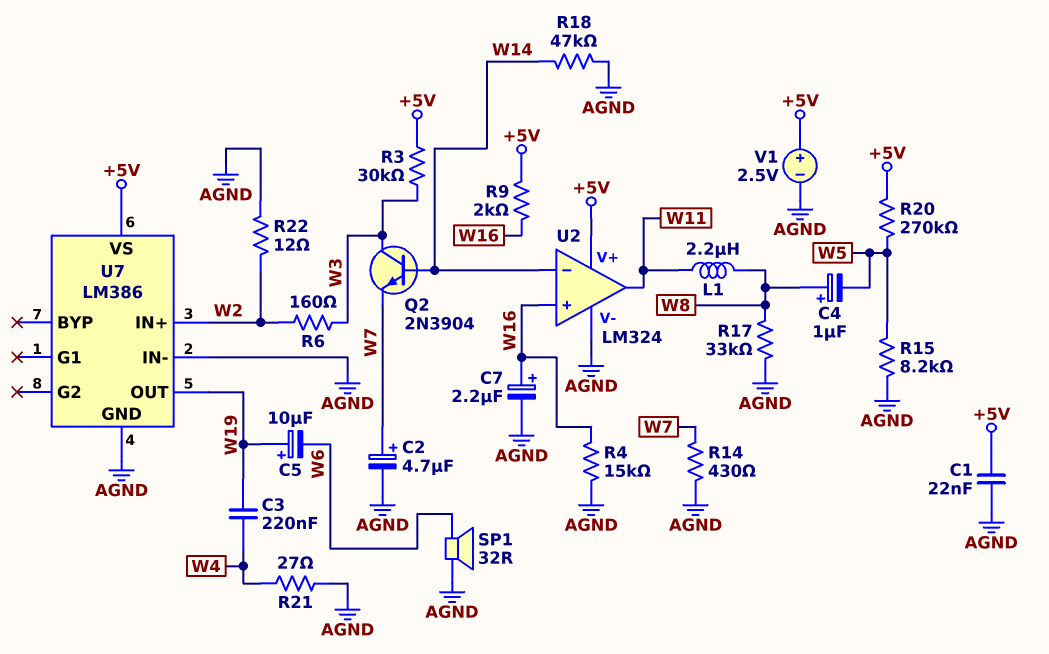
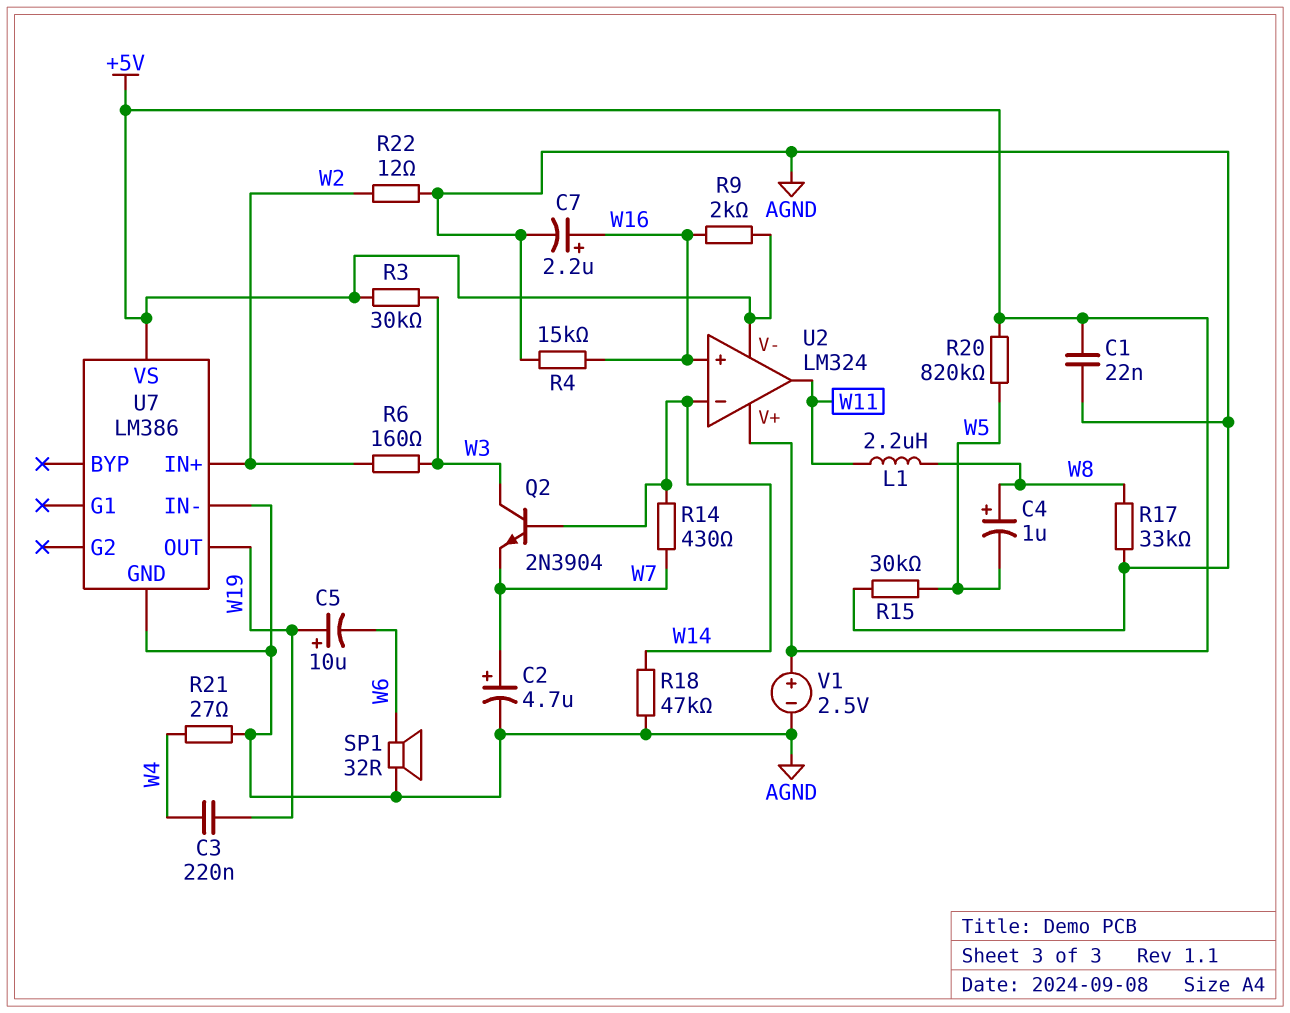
R14: 430 (AGND, W7) -> 430 (W7, W14)
R15: 8.2k (AGND, W5) -> 30k (AGND, W5)
R20: 270k (+5V, W5) -> 820k (+5V, W5)
U2 pin V-: AGND -> +5V

